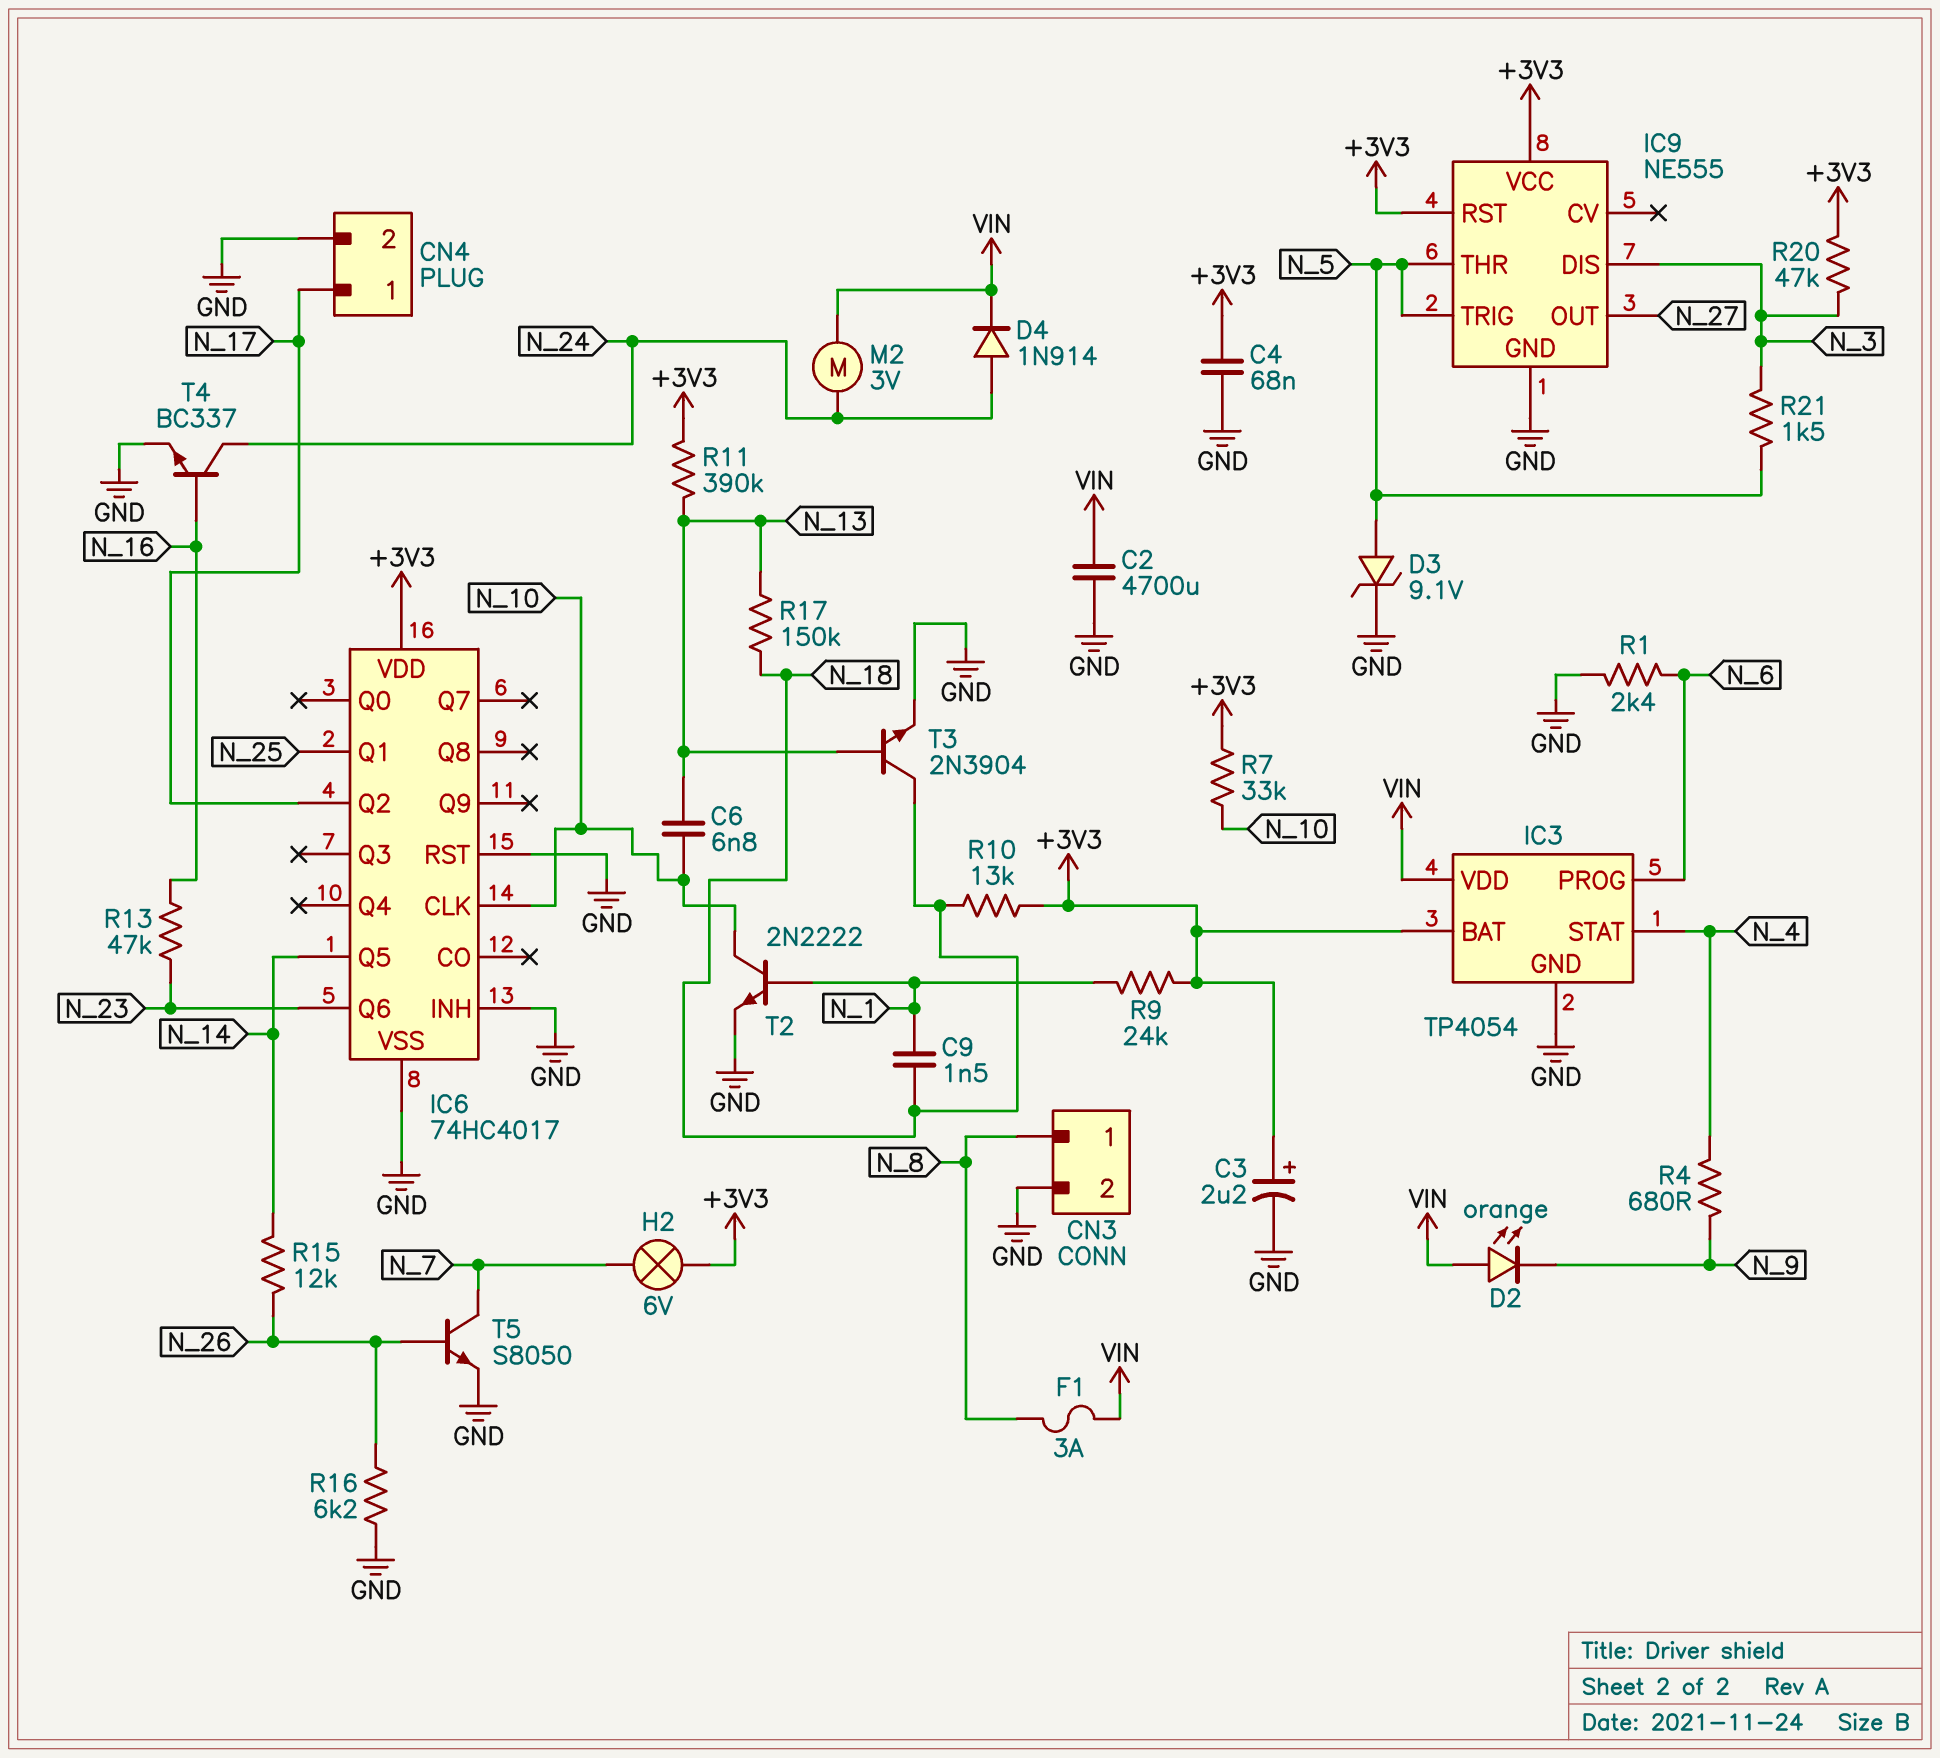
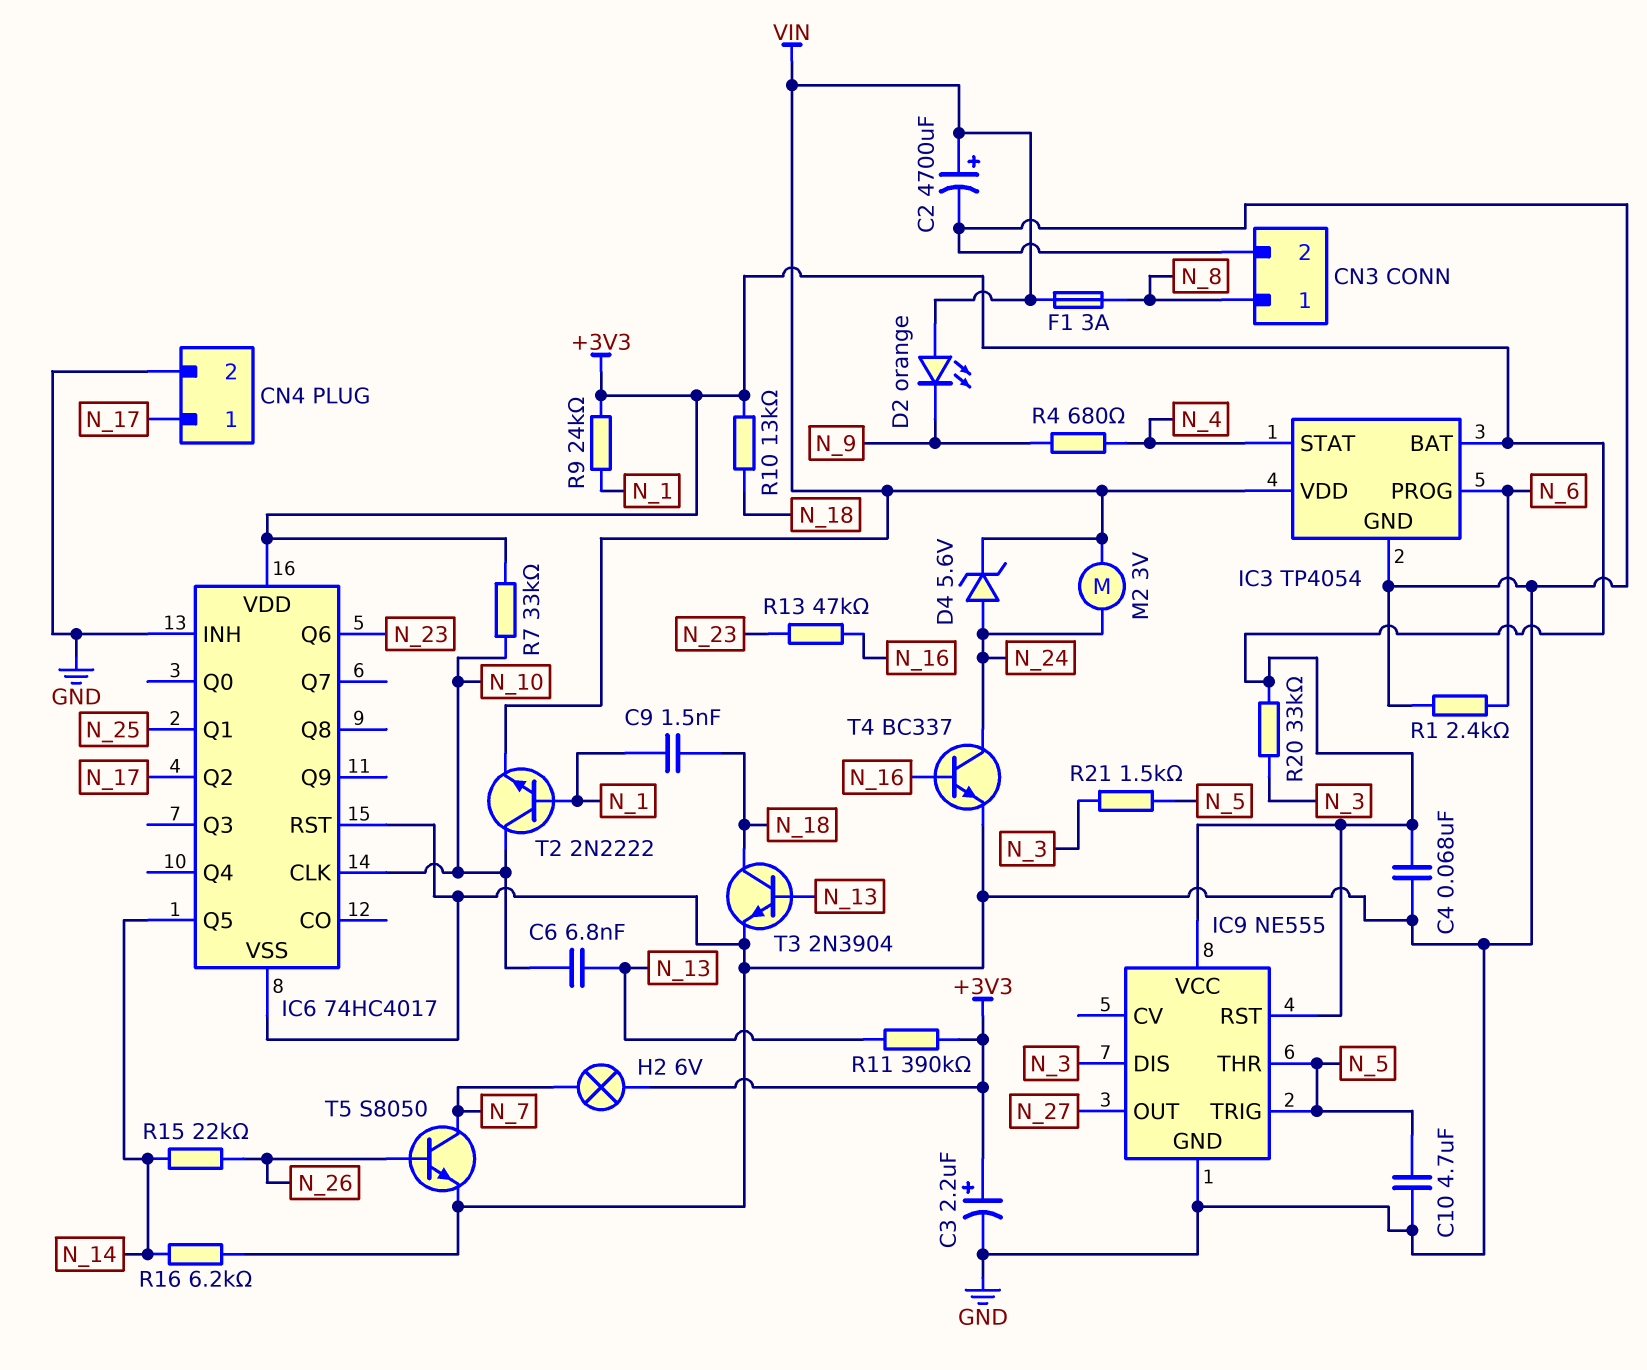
C2: 4700uF (GND, VIN) -> 4700uF (plus VIN, minus GND)
C10: none -> 4.7uF (GND, N_5)
D3: zener 9.1V (A N_5, K GND) -> none
D4: diode 1N914 (A N_24, K VIN) -> zener 5.6V (A N_24, K VIN)
R15: 12k (N_14, N_26) -> 22k (N_14, N_26)
R16: 6.2k (GND, N_26) -> 6.2k (GND, N_14)
R17: 150k (N_13, N_18) -> none
R20: 47k (+3V3, N_3) -> 33k (+3V3, N_3)
T2: NPN 2N2222 (B N_1, C N_10, E GND) -> NPN 2N2222 (B N_1, C N_10, E VIN)

